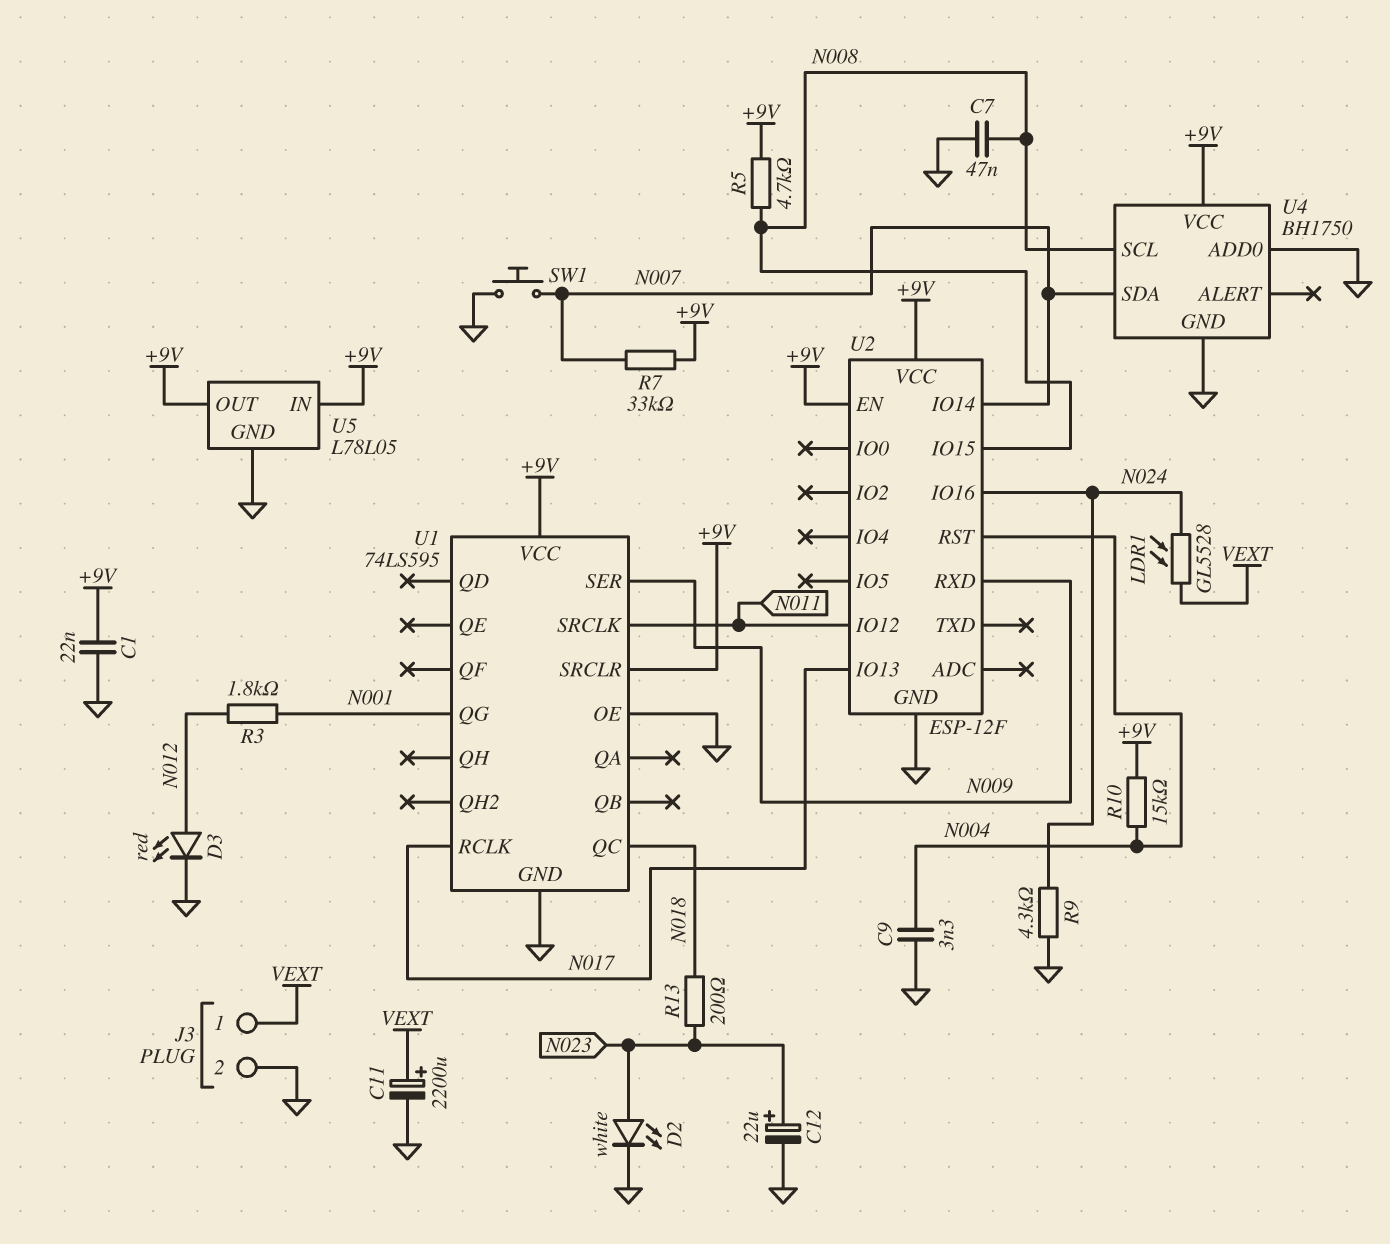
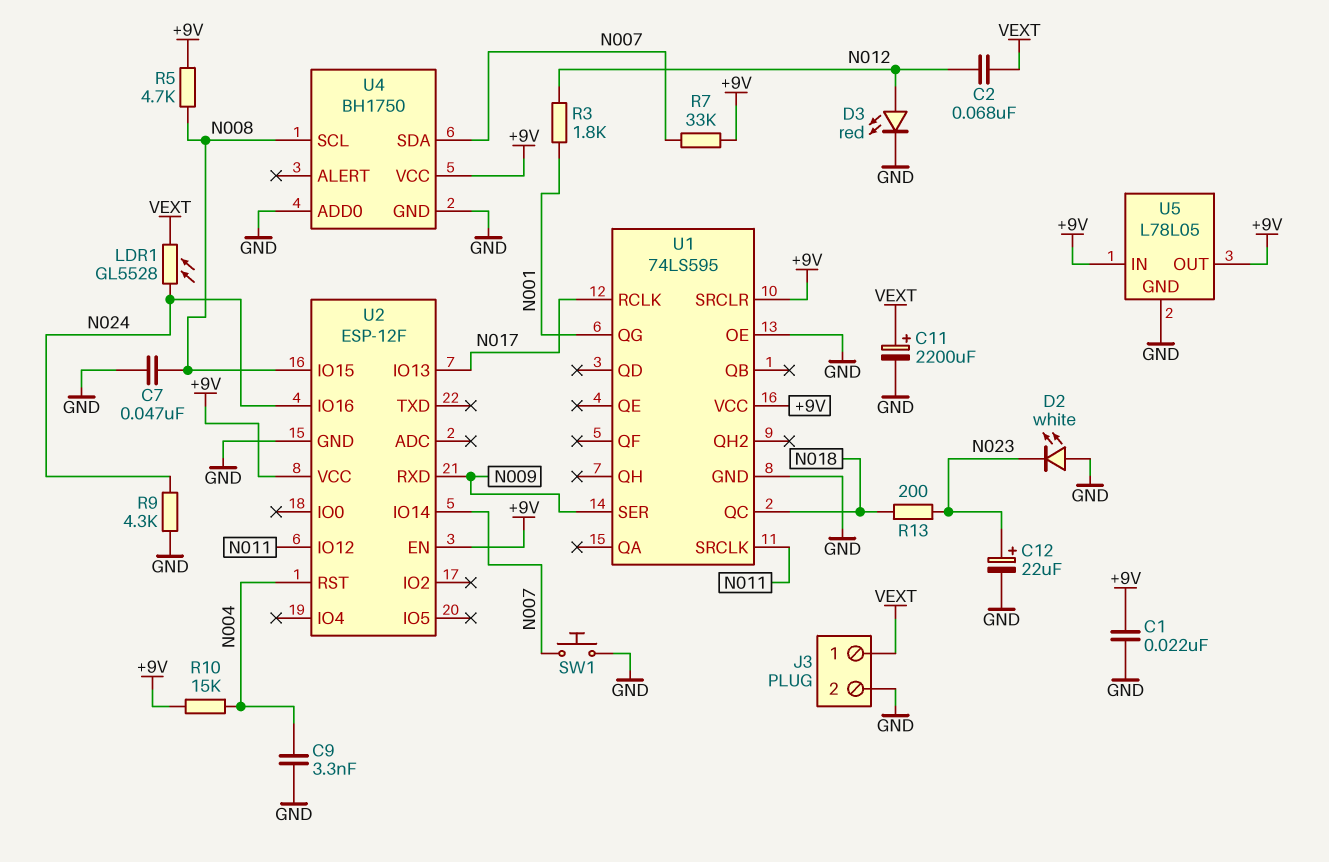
C2: none -> 68nF (N012, VEXT)
D2: LED white (A N023, K GND) -> LED white (A GND, K N023)

